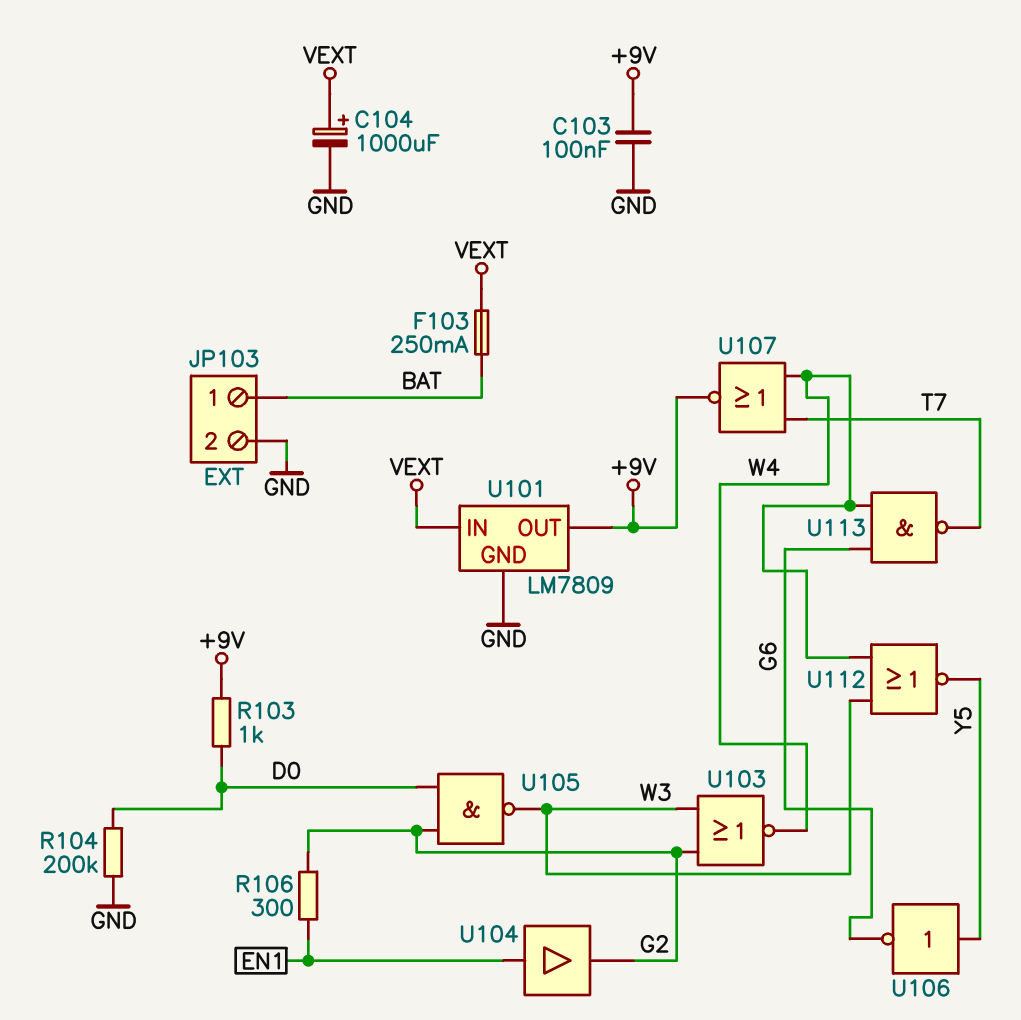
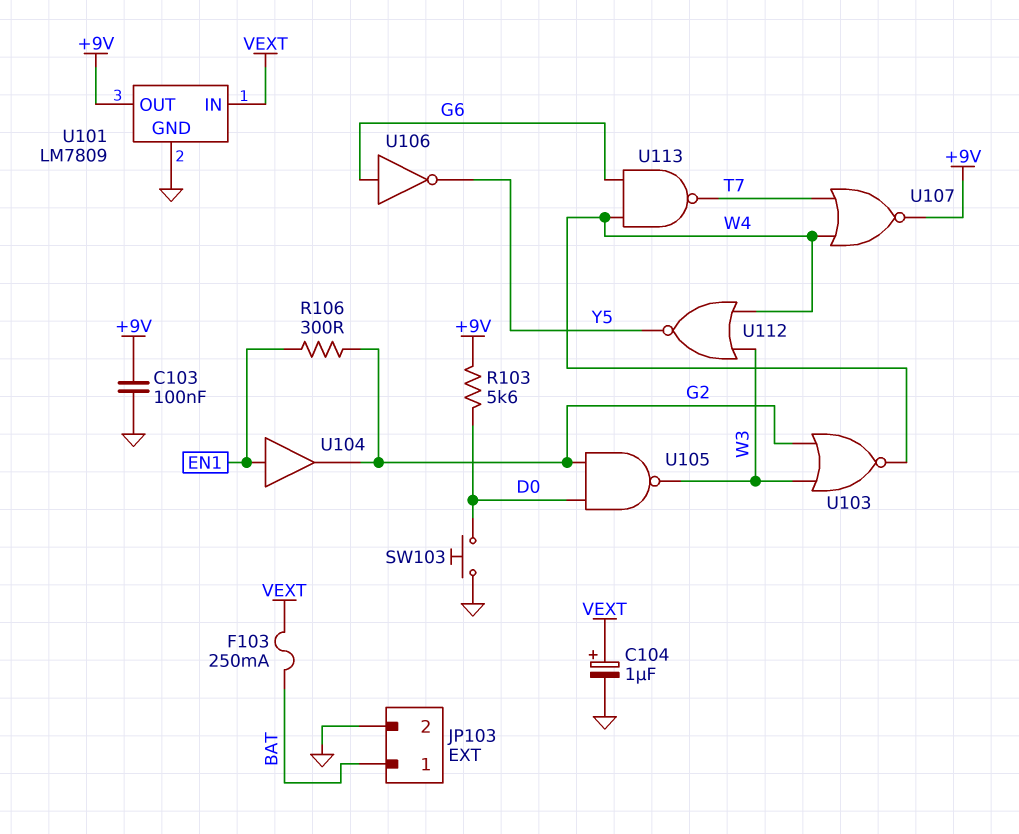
C104: 1000uF (plus VEXT, minus GND) -> 1uF (plus VEXT, minus GND)
R103: 1k (+9V, D0) -> 5.6k (+9V, D0)
R104: 200k (D0, GND) -> none
SW103: none -> button (D0, GND)
U106: NOT (in Y5, out G6) -> NOT (in G6, out Y5)

